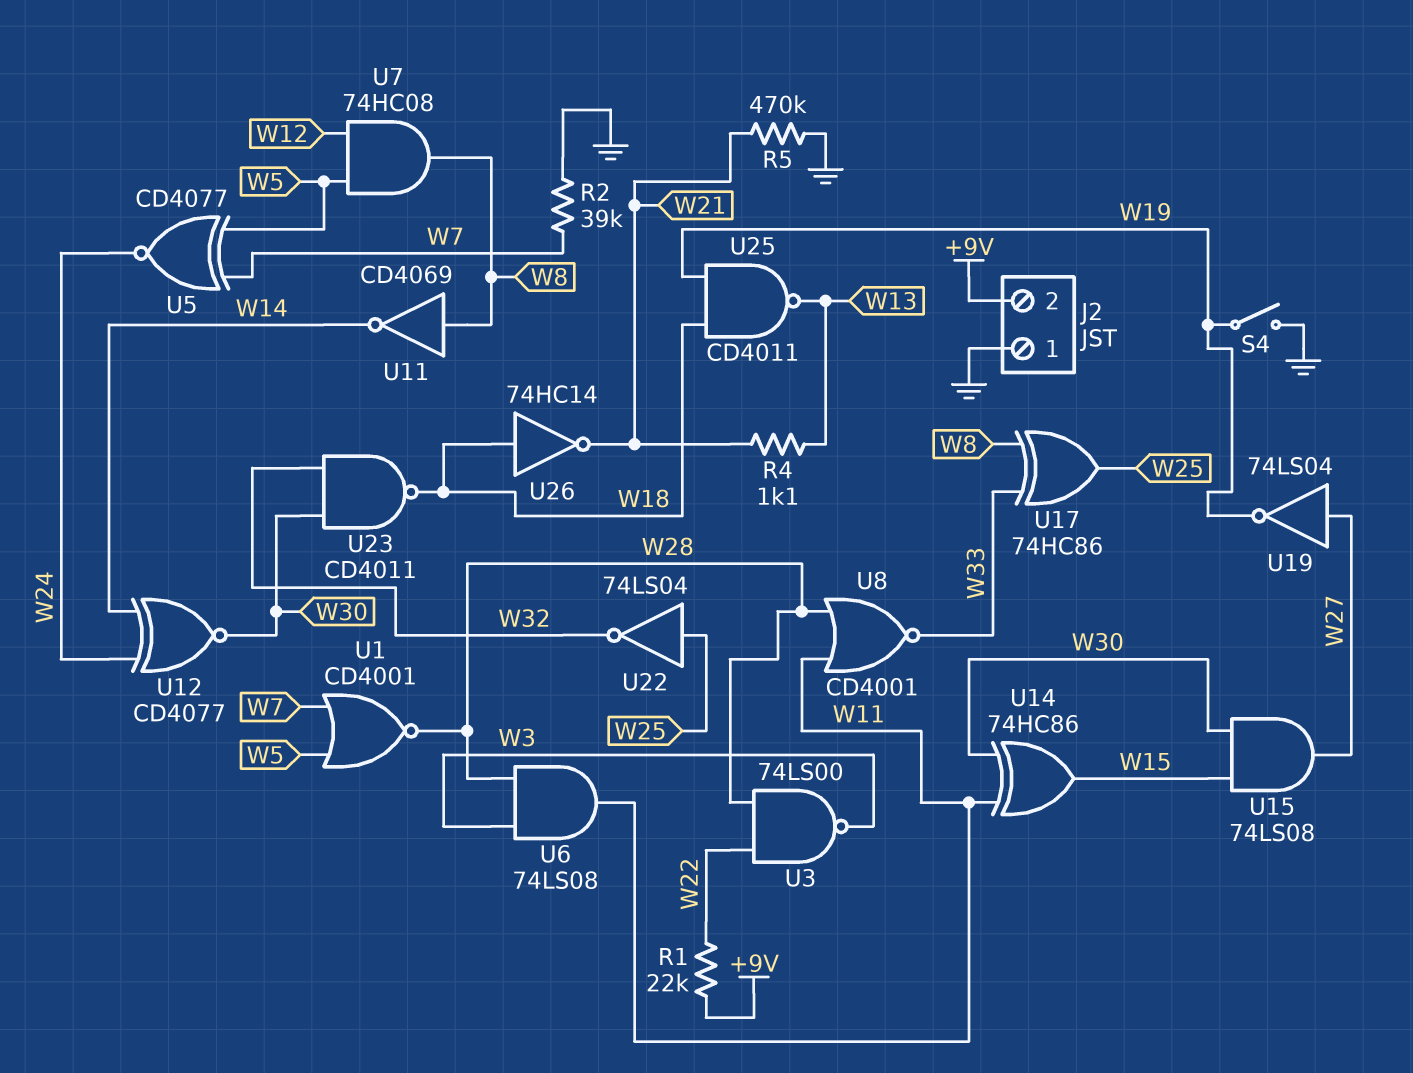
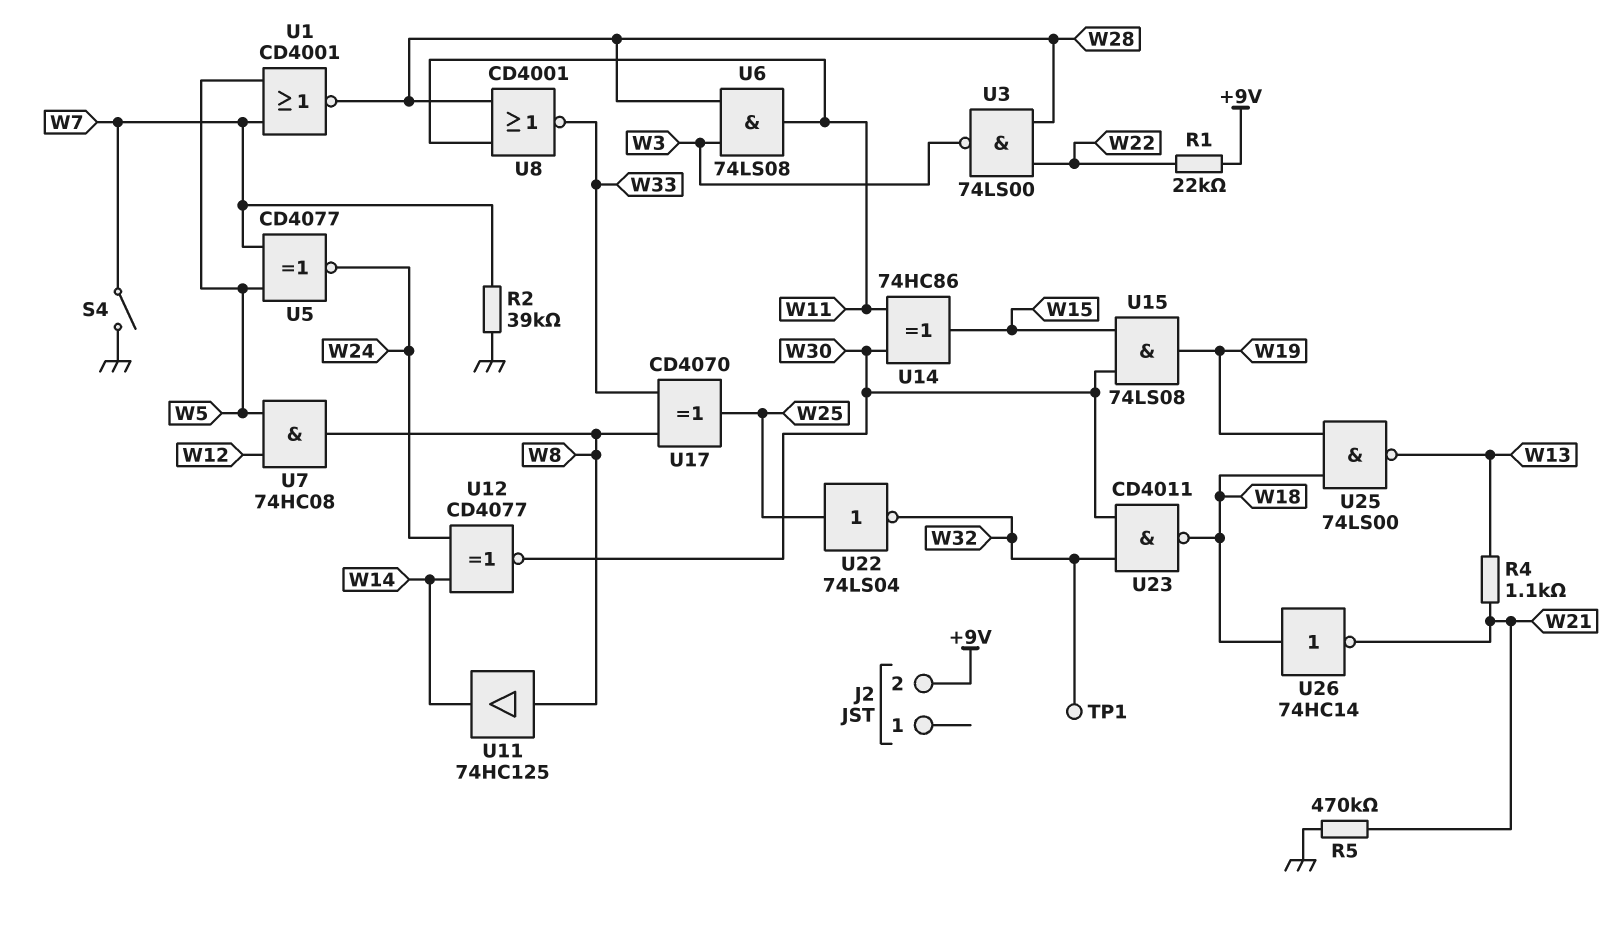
J2 pin 1: GND -> none
S4: switch (GND, W19) -> switch (GND, W7)
TP1: none -> test point (W32)
U11: NOT CD4069 (in W8, out W14) -> buffer 74HC125 (in W8, out W14)
U15: AND 74LS08 (in W15, in W30, out W27) -> AND 74LS08 (in W15, in W30, out W19)
U17: XOR 74HC86 (in W8, in W33, out W25) -> XOR CD4070 (in W8, in W33, out W25)
U19: NOT 74LS04 (in W27, out W19) -> none
U25: NAND CD4011 (in W18, in W19, out W13) -> NAND 74LS00 (in W18, in W19, out W13)

